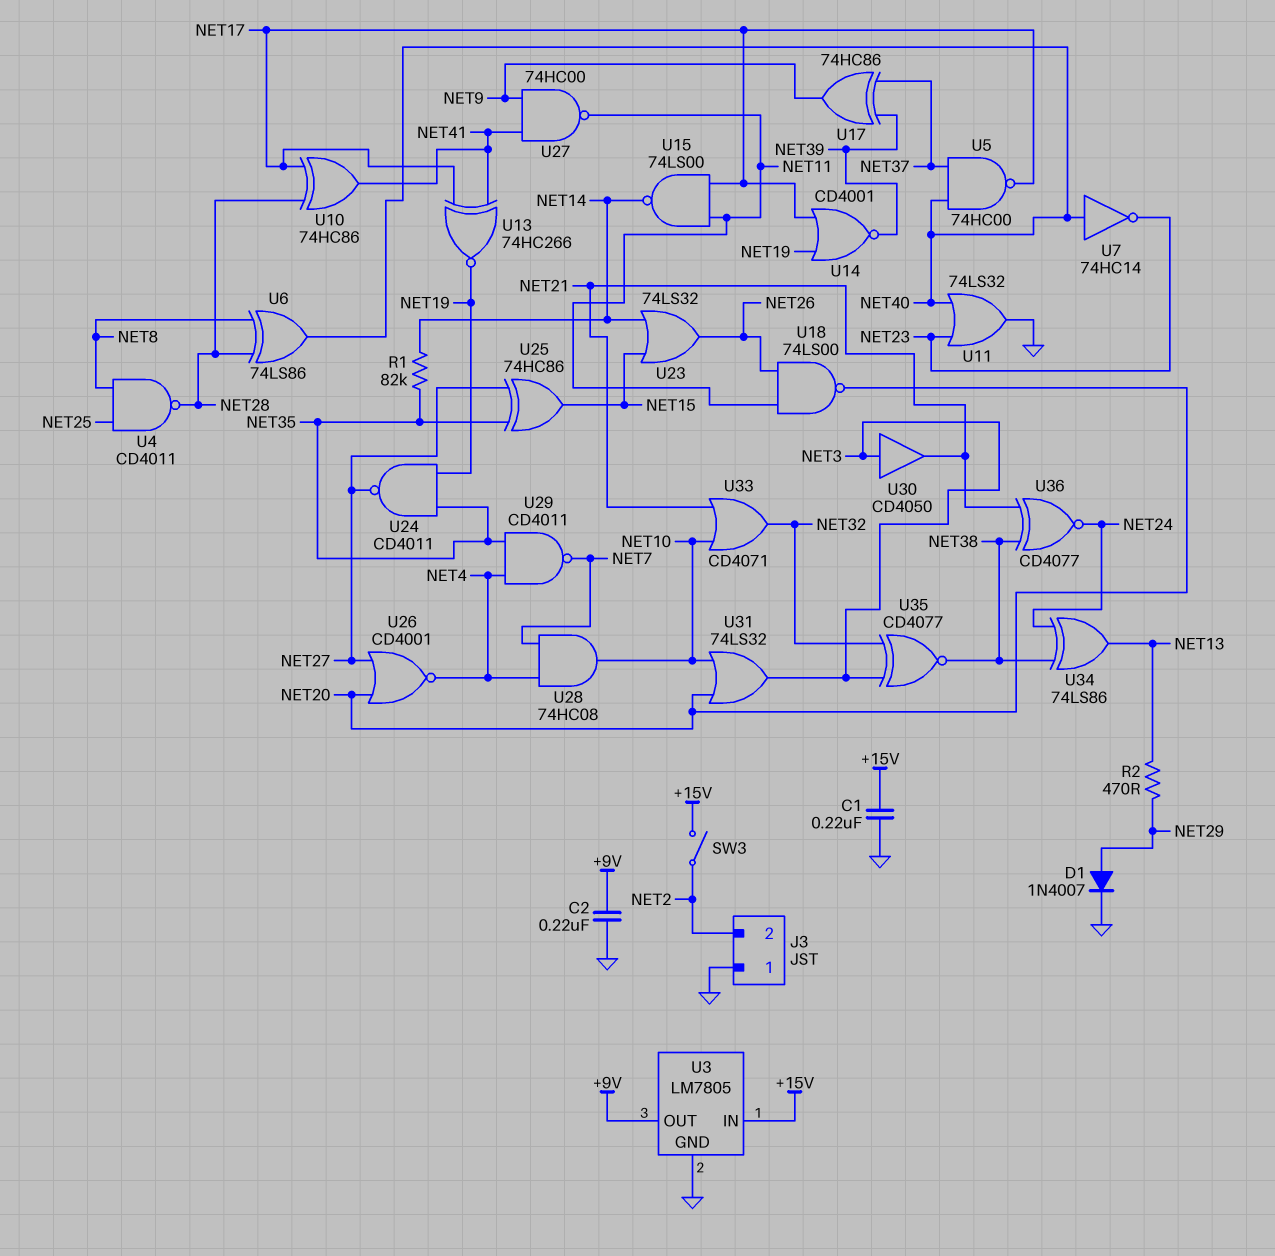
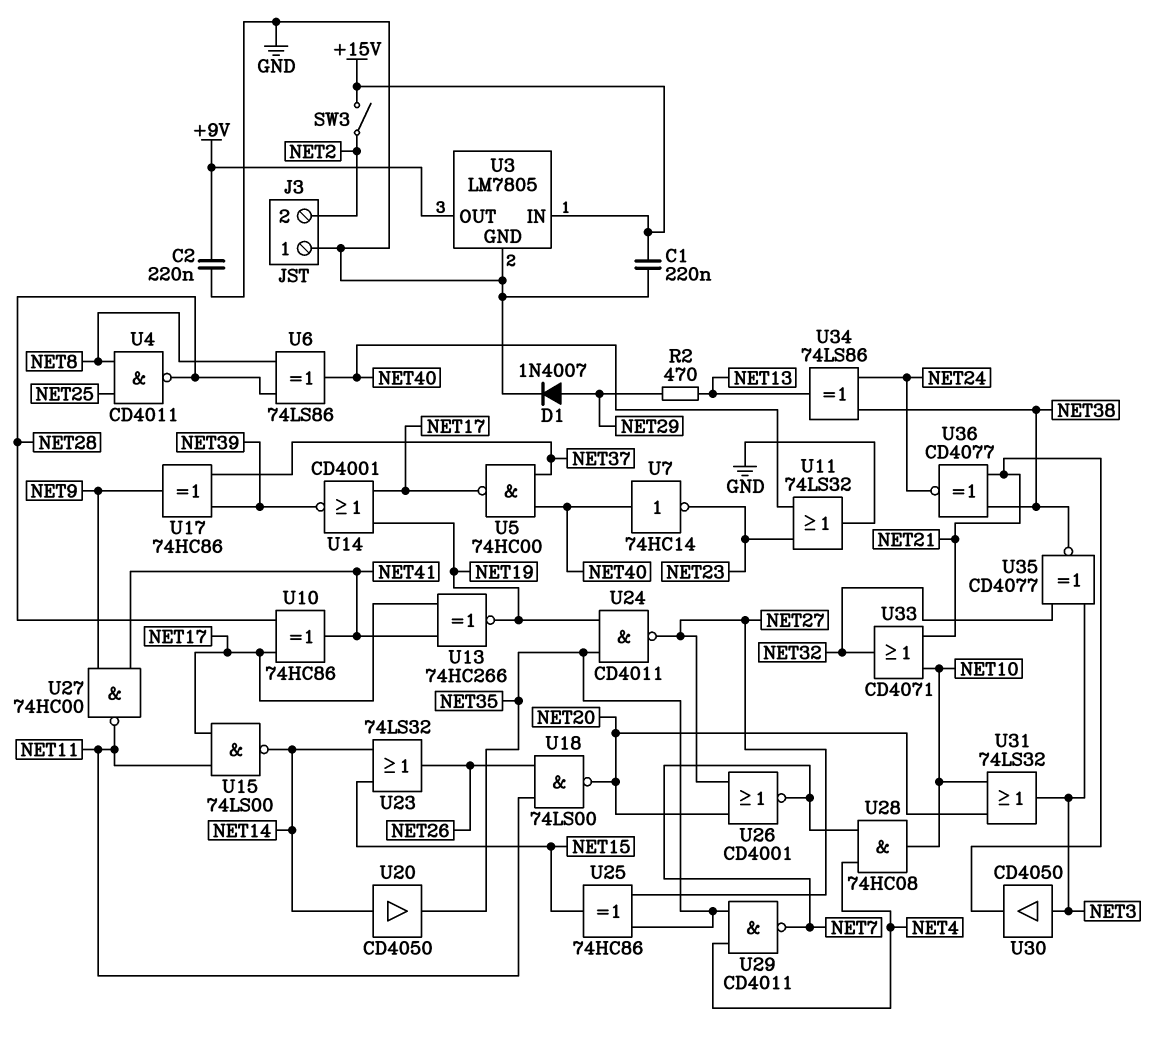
R1: 82k (NET14, NET35) -> none
U20: none -> buffer CD4050 (in NET14, out NET35)
U26: NOR CD4001 (in NET20, in NET27, out NET4) -> NOR CD4001 (in NET20, in NET27, out NET7)

